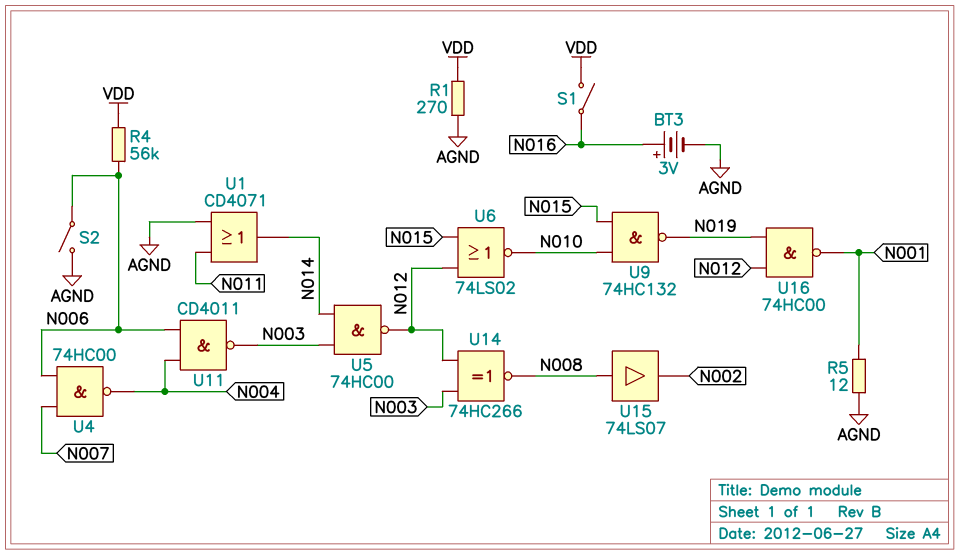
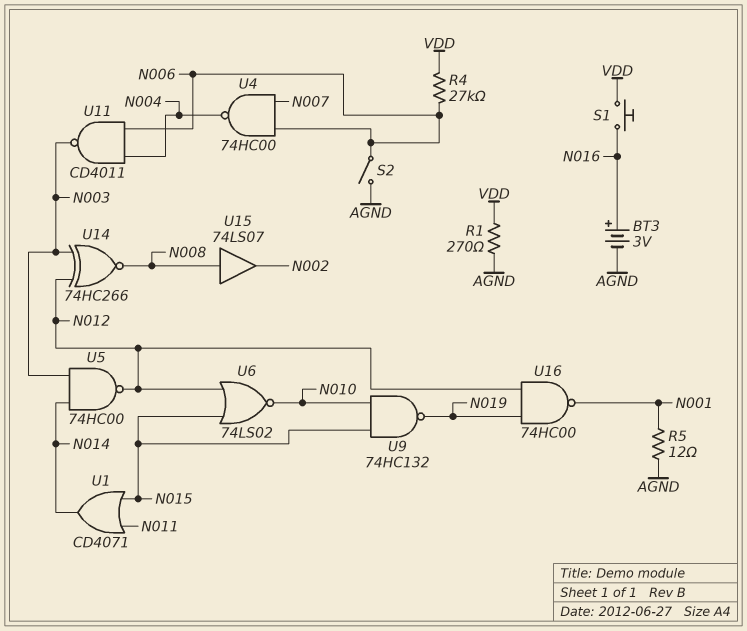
R4: 56k (N006, VDD) -> 27k (N006, VDD)
S1: switch (N016, VDD) -> button (N016, VDD)
U1: OR CD4071 (in AGND, in N011, out N014) -> OR CD4071 (in N011, in N015, out N014)

